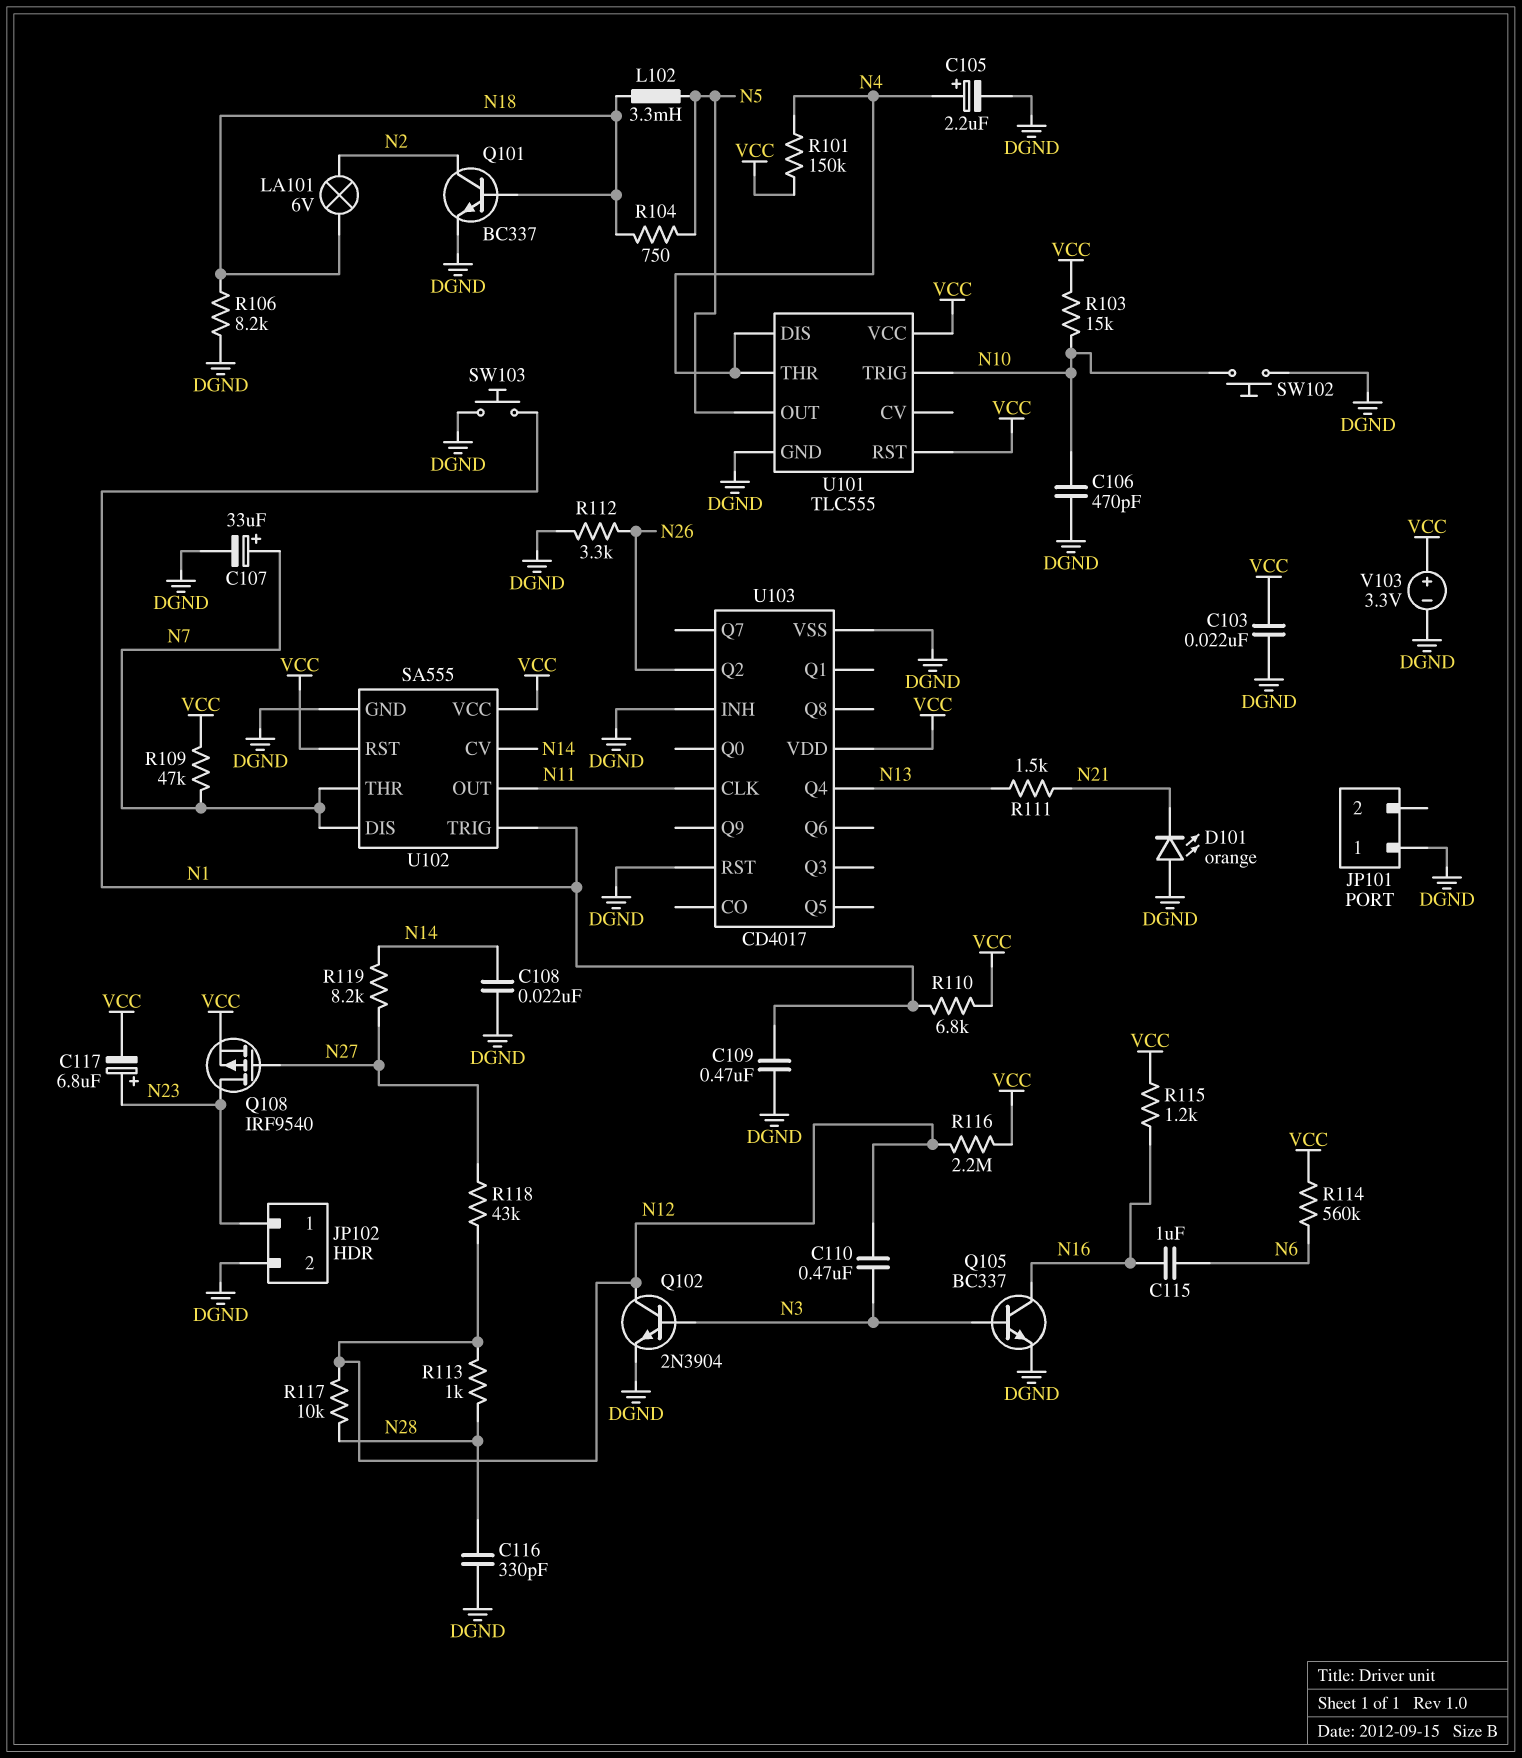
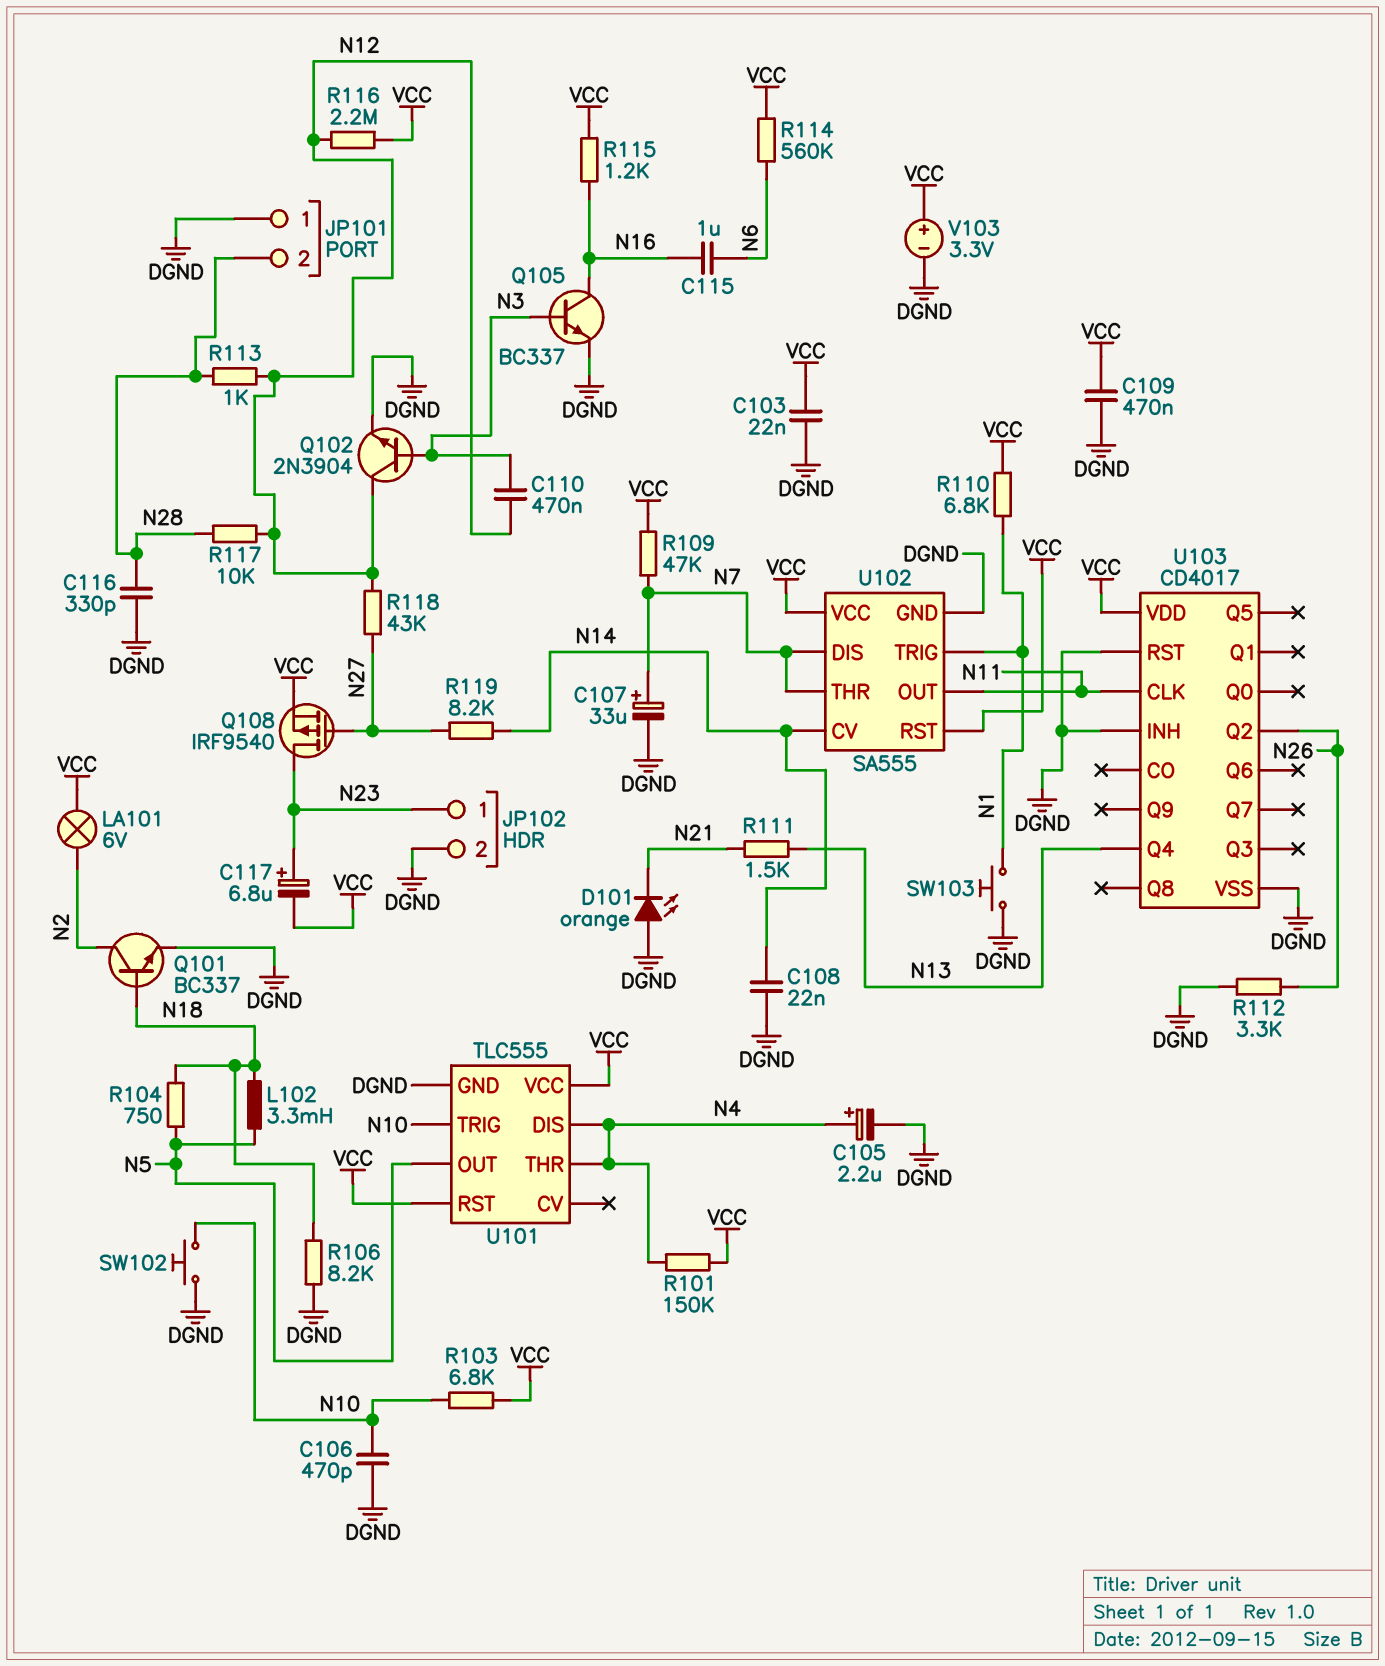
C109: 470nF (DGND, N1) -> 470nF (DGND, VCC)
JP101 pin 2: none -> N28
LA101: lamp 6V (N2, N18) -> lamp 6V (N2, VCC)
R103: 15k (N10, VCC) -> 6.8k (N10, VCC)

